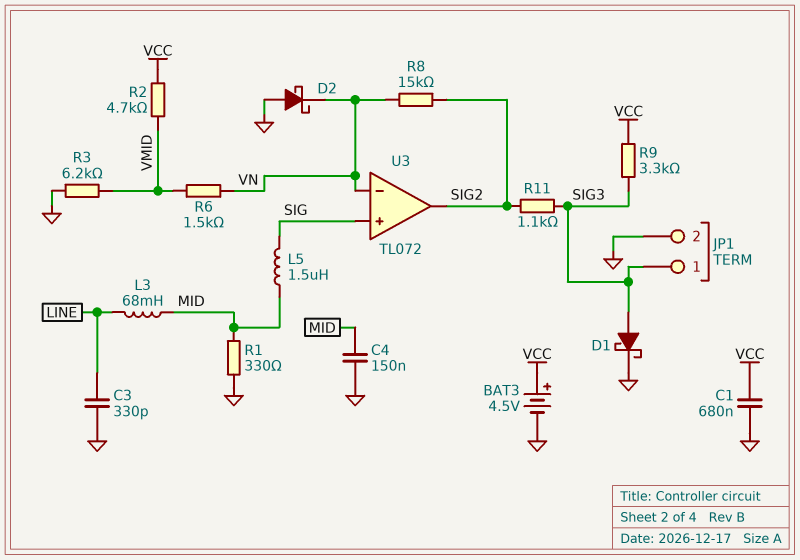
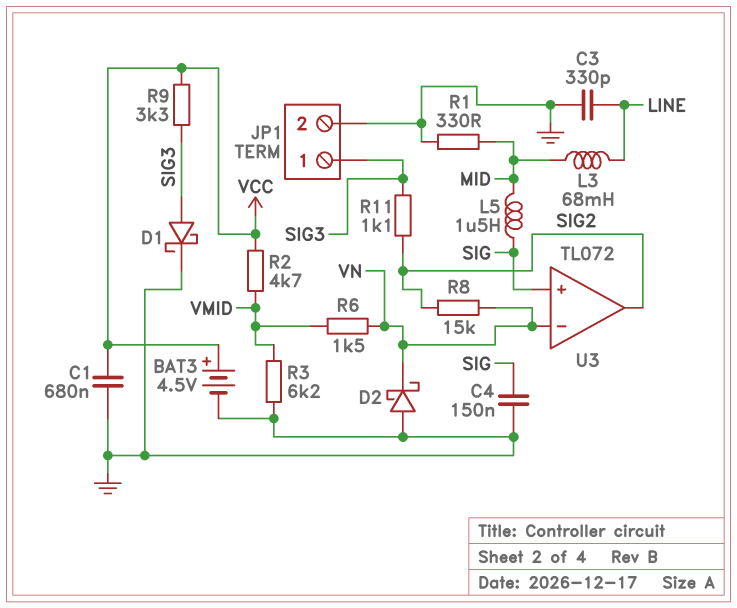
C4: 150nF (GND, MID) -> 150nF (GND, SIG)

